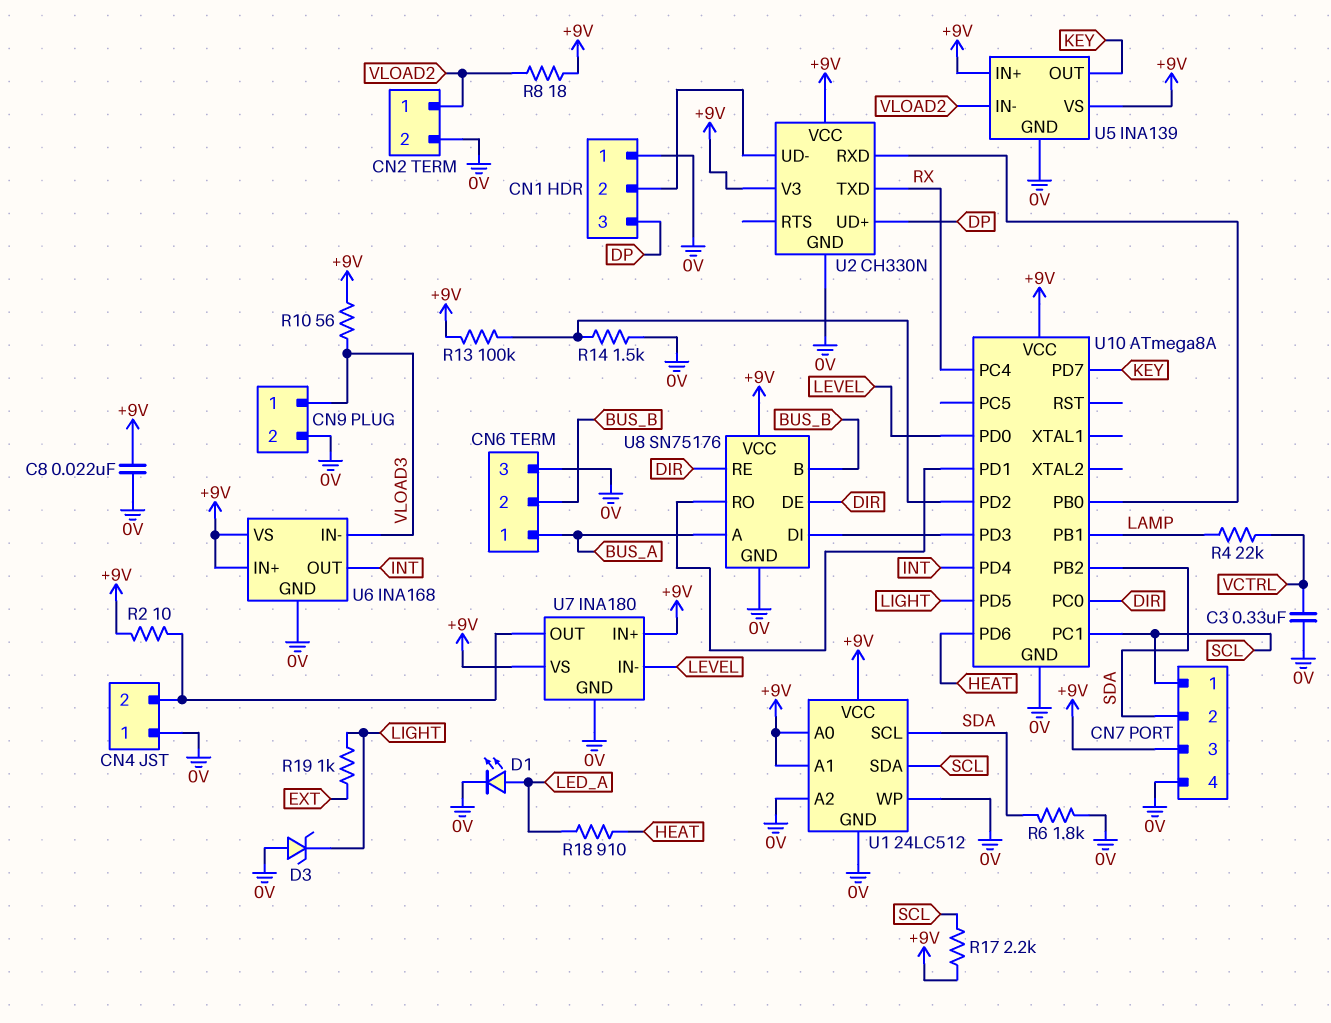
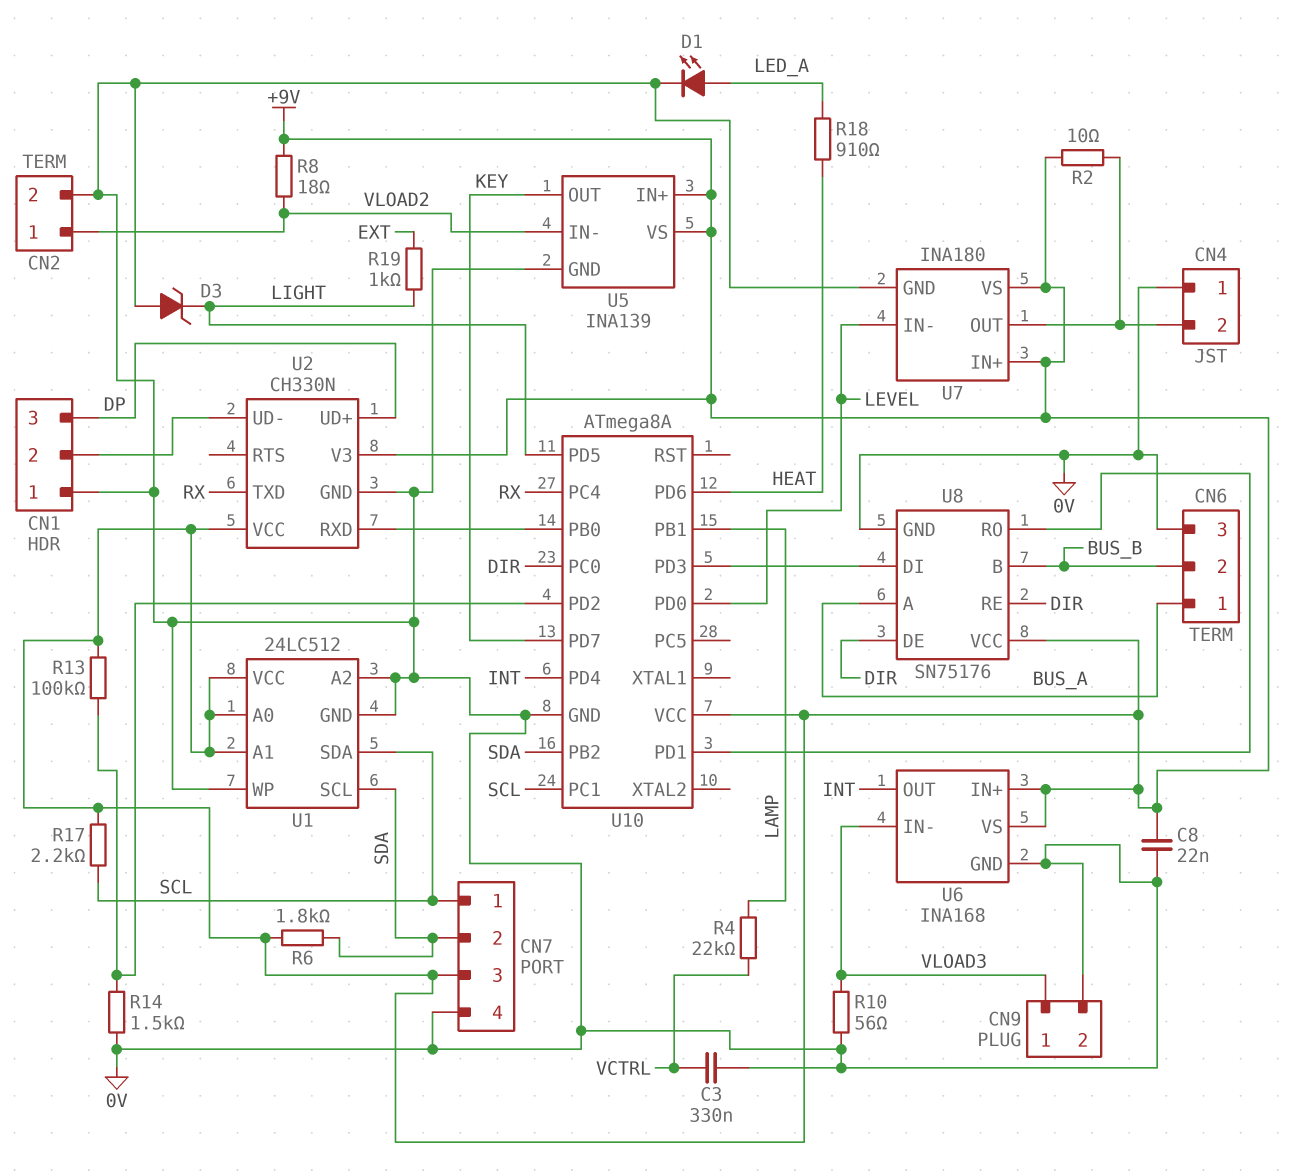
R6: 1.8k (0V, SDA) -> 1.8k (+9V, SDA)
R10: 56 (+9V, VLOAD3) -> 56 (0V, VLOAD3)

